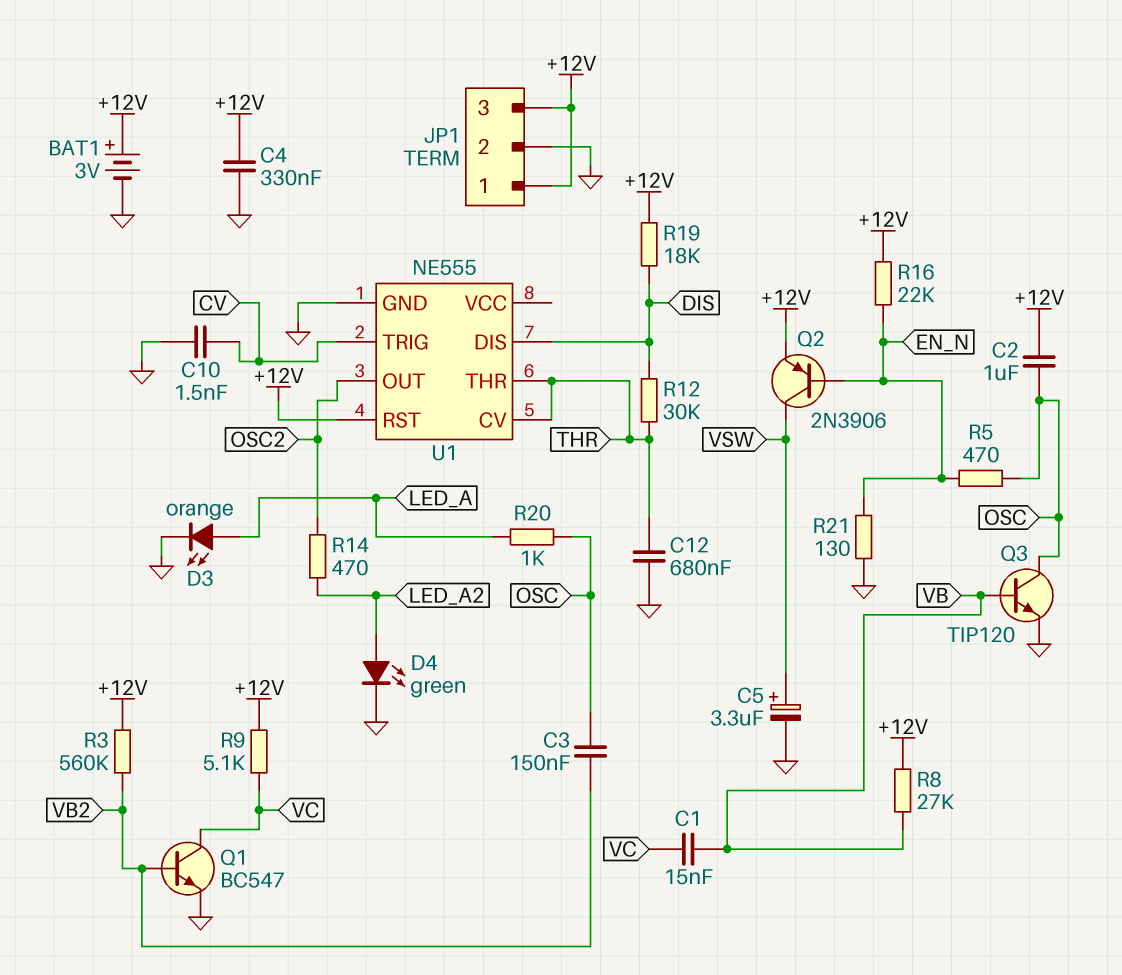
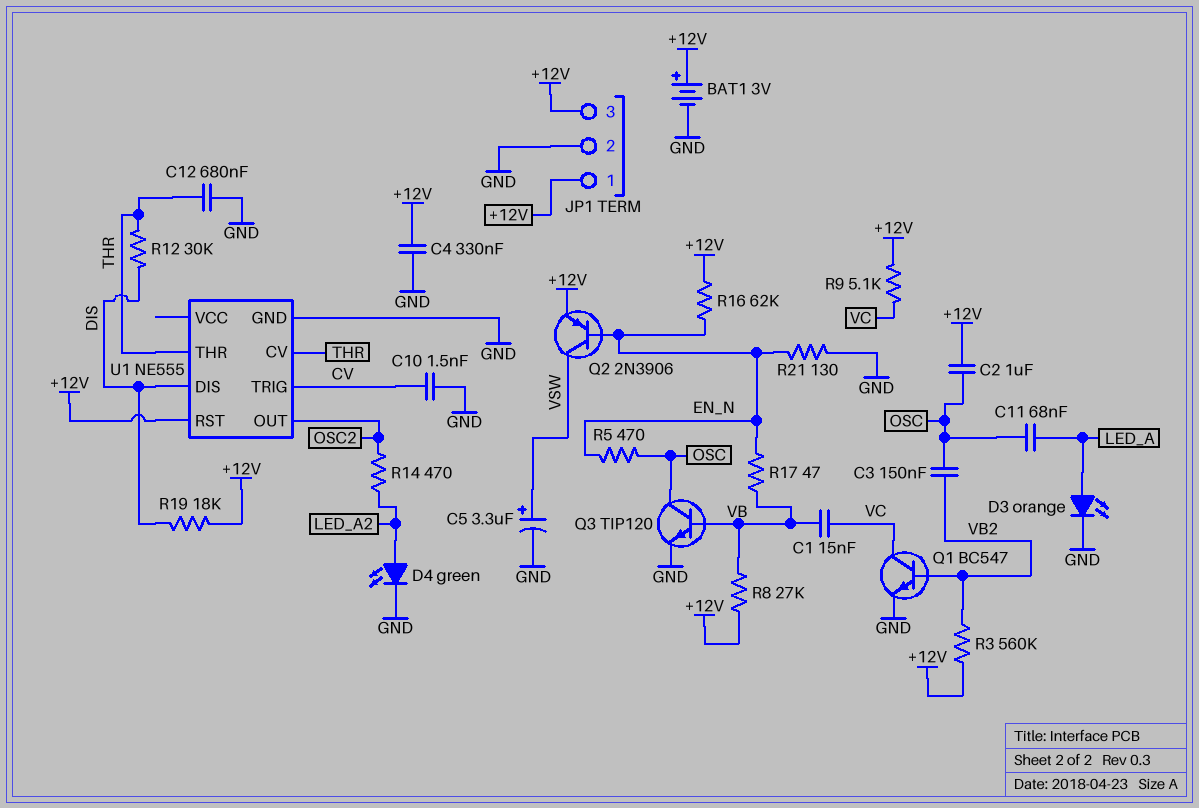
C11: none -> 68nF (LED_A, OSC)
R16: 22k (+12V, EN_N) -> 62k (+12V, EN_N)
R17: none -> 47 (EN_N, VB)
R20: 1k (LED_A, OSC) -> none

